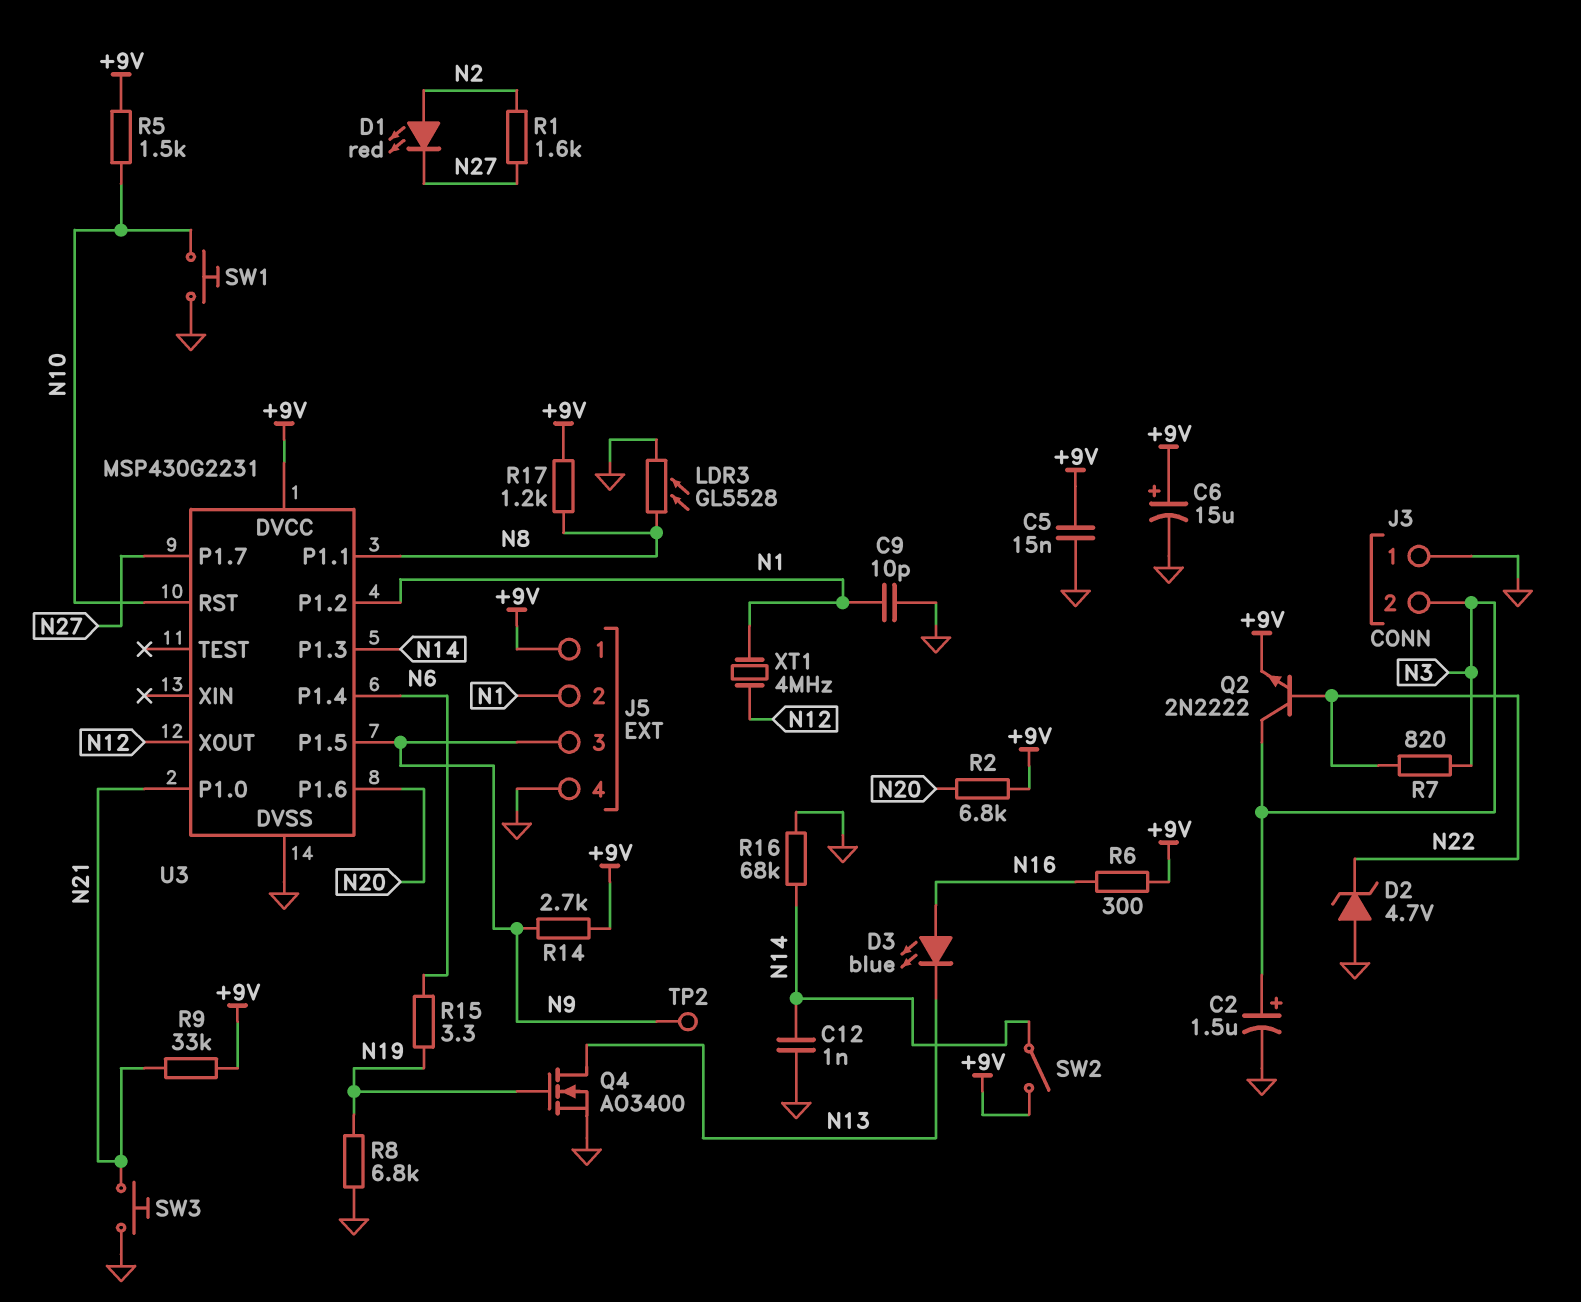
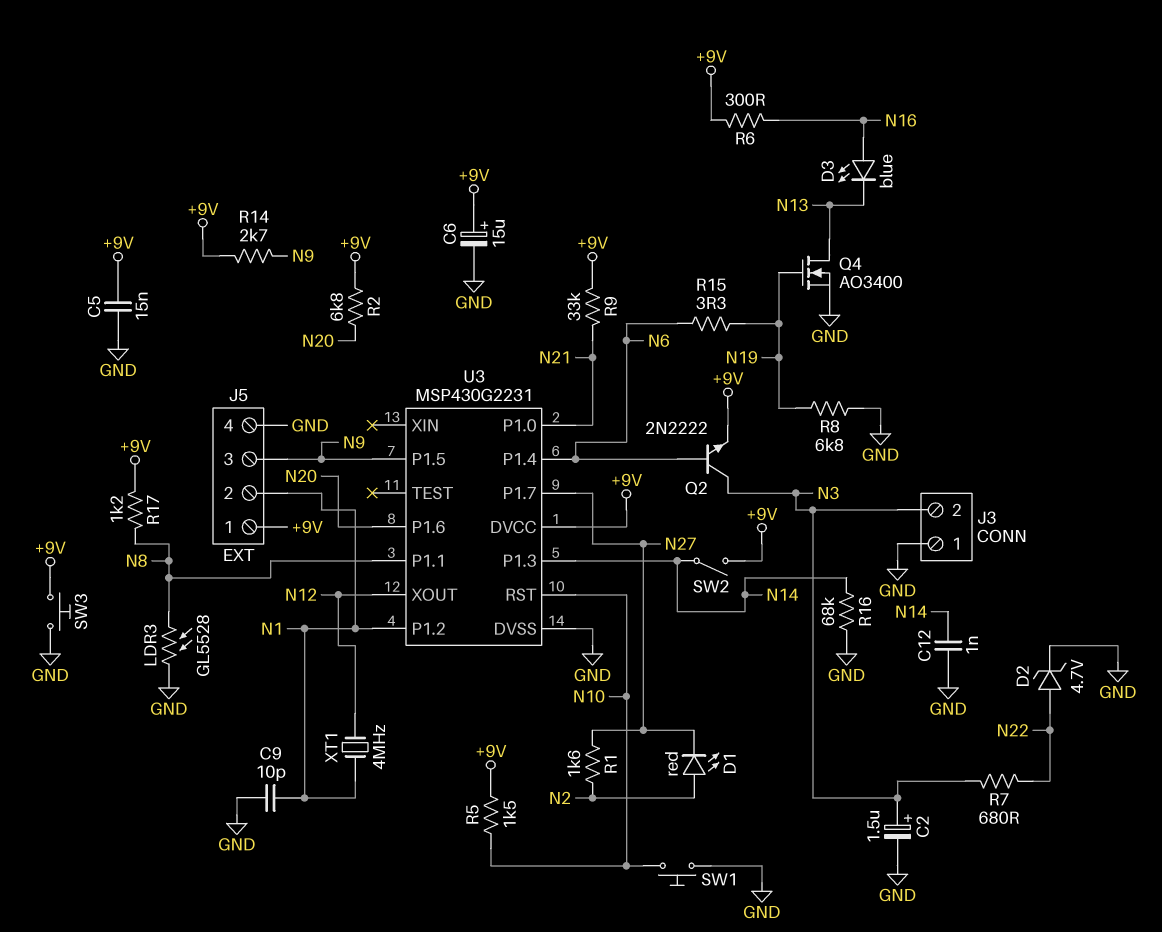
D2: zener 4.7V (A GND, K N22) -> zener 4.7V (A N22, K GND)
Q2: NPN 2N2222 (B N22, C N3, E +9V) -> NPN 2N2222 (B N6, C N3, E +9V)
R7: 820 (N3, N22) -> 680 (N3, N22)
SW3: button (GND, N21) -> button (+9V, GND)
TP2: test point (N9) -> none

